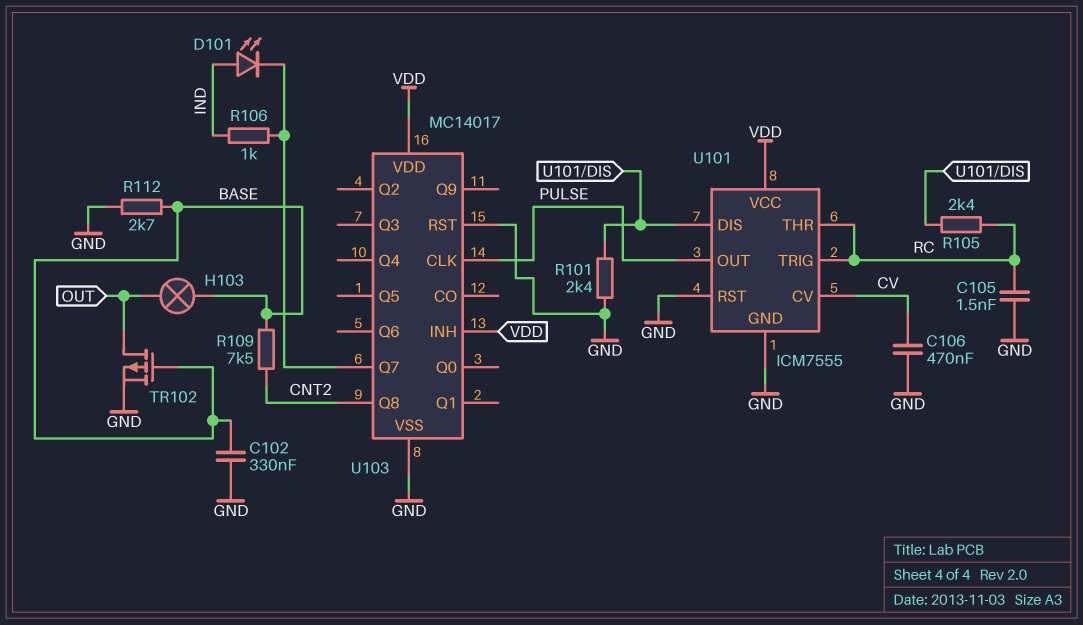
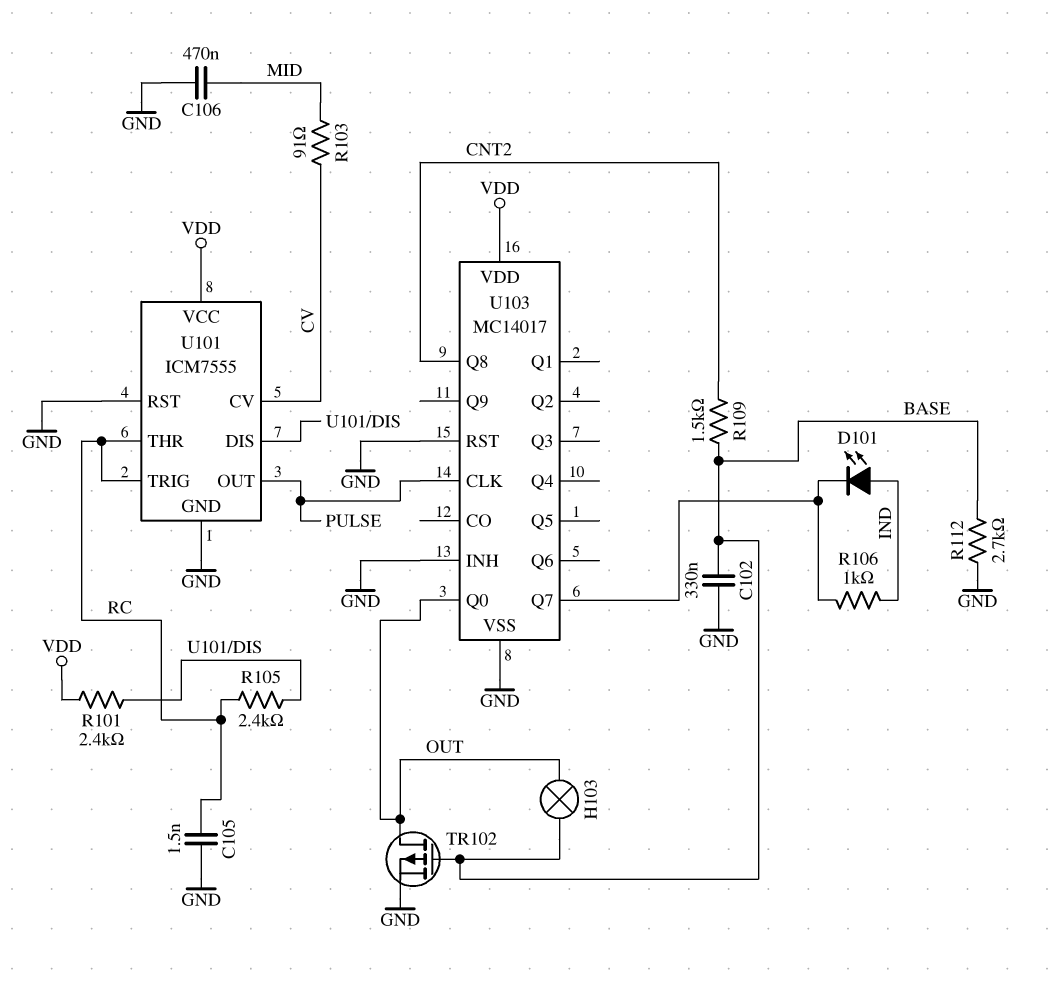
C106: 470nF (CV, GND) -> 470nF (GND, MID)
R101: 2.4k (GND, U101/DIS) -> 2.4k (U101/DIS, VDD)
R103: none -> 91 (CV, MID)
R109: 7.5k (BASE, CNT2) -> 1.5k (BASE, CNT2)
U103 pin INH: VDD -> GND
U103 pin Q0: none -> OUT

